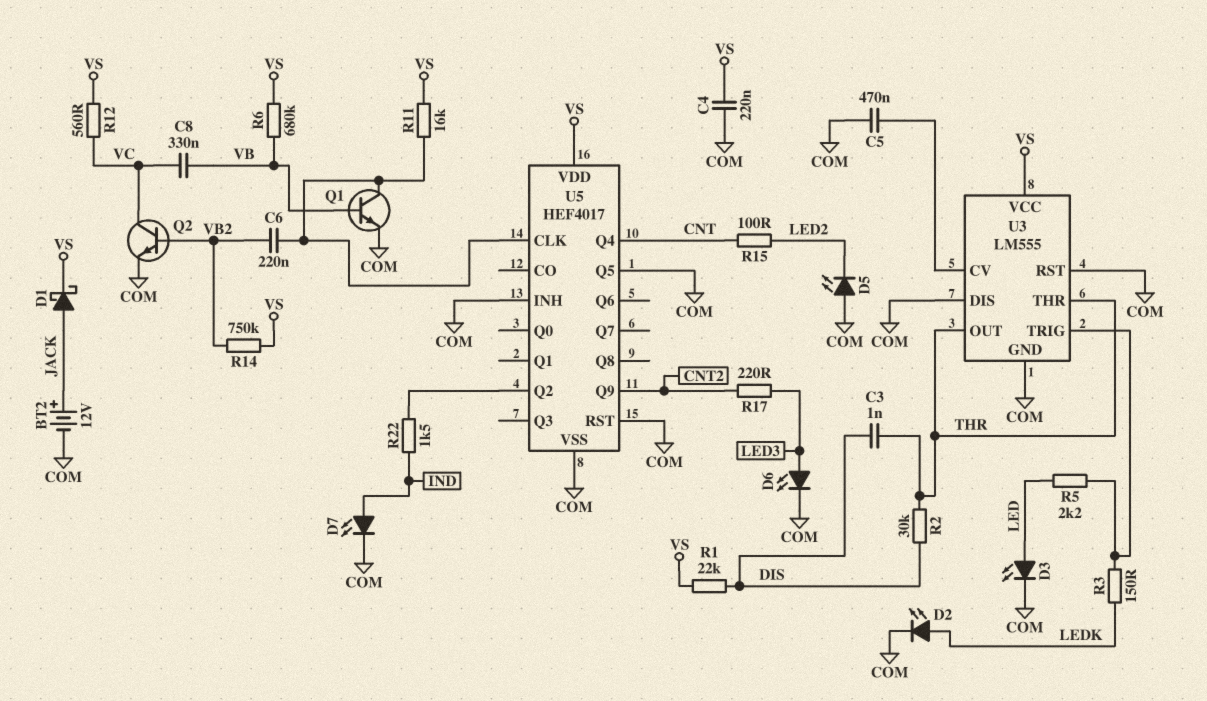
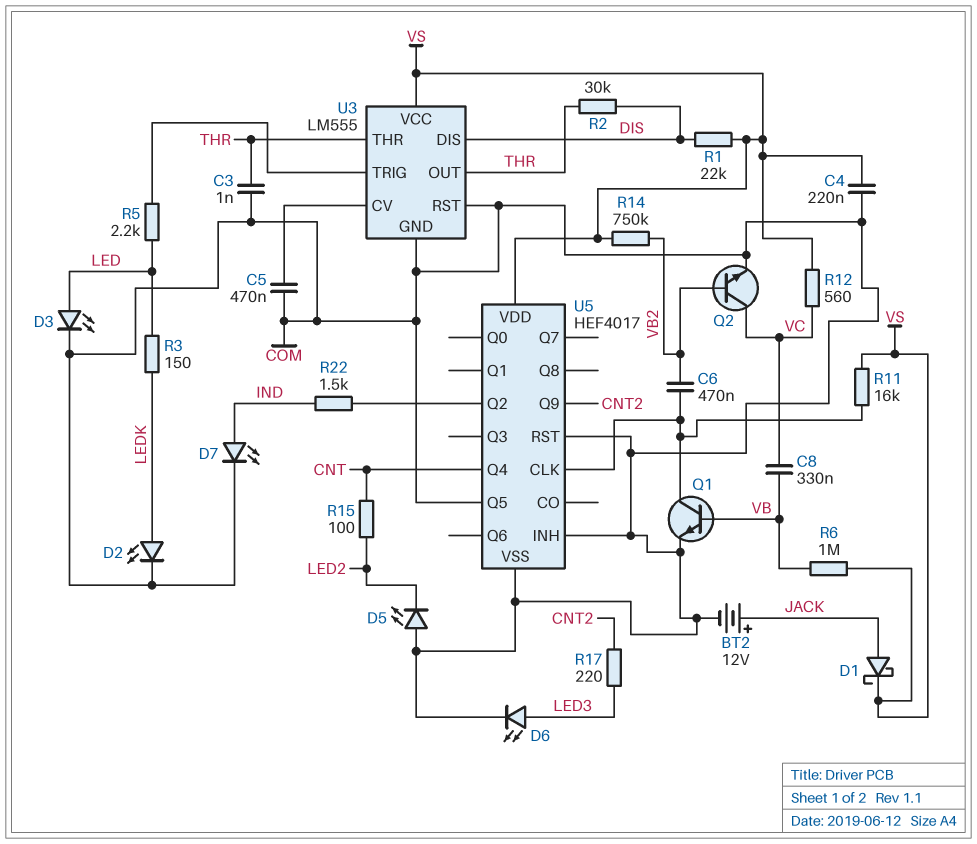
C3: 1nF (DIS, THR) -> 1nF (COM, THR)
C6: 220nF (U5/CLK, VB2) -> 470nF (U5/CLK, VB2)
R3: 150 (LEDK, U3/TRIG) -> 150 (LED, LEDK)
R6: 680k (VB, VS) -> 1M (VB, VS)
U3 pin DIS: COM -> DIS

